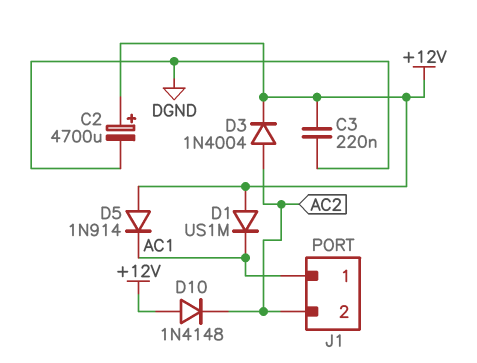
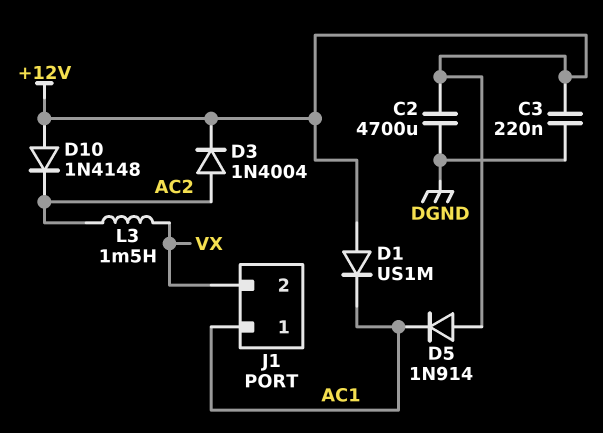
C2: 4700uF (plus +12V, minus DGND) -> 4700uF (+12V, DGND)
J1 pin 2: AC2 -> VX
L3: none -> 1.5mH (AC2, VX)

